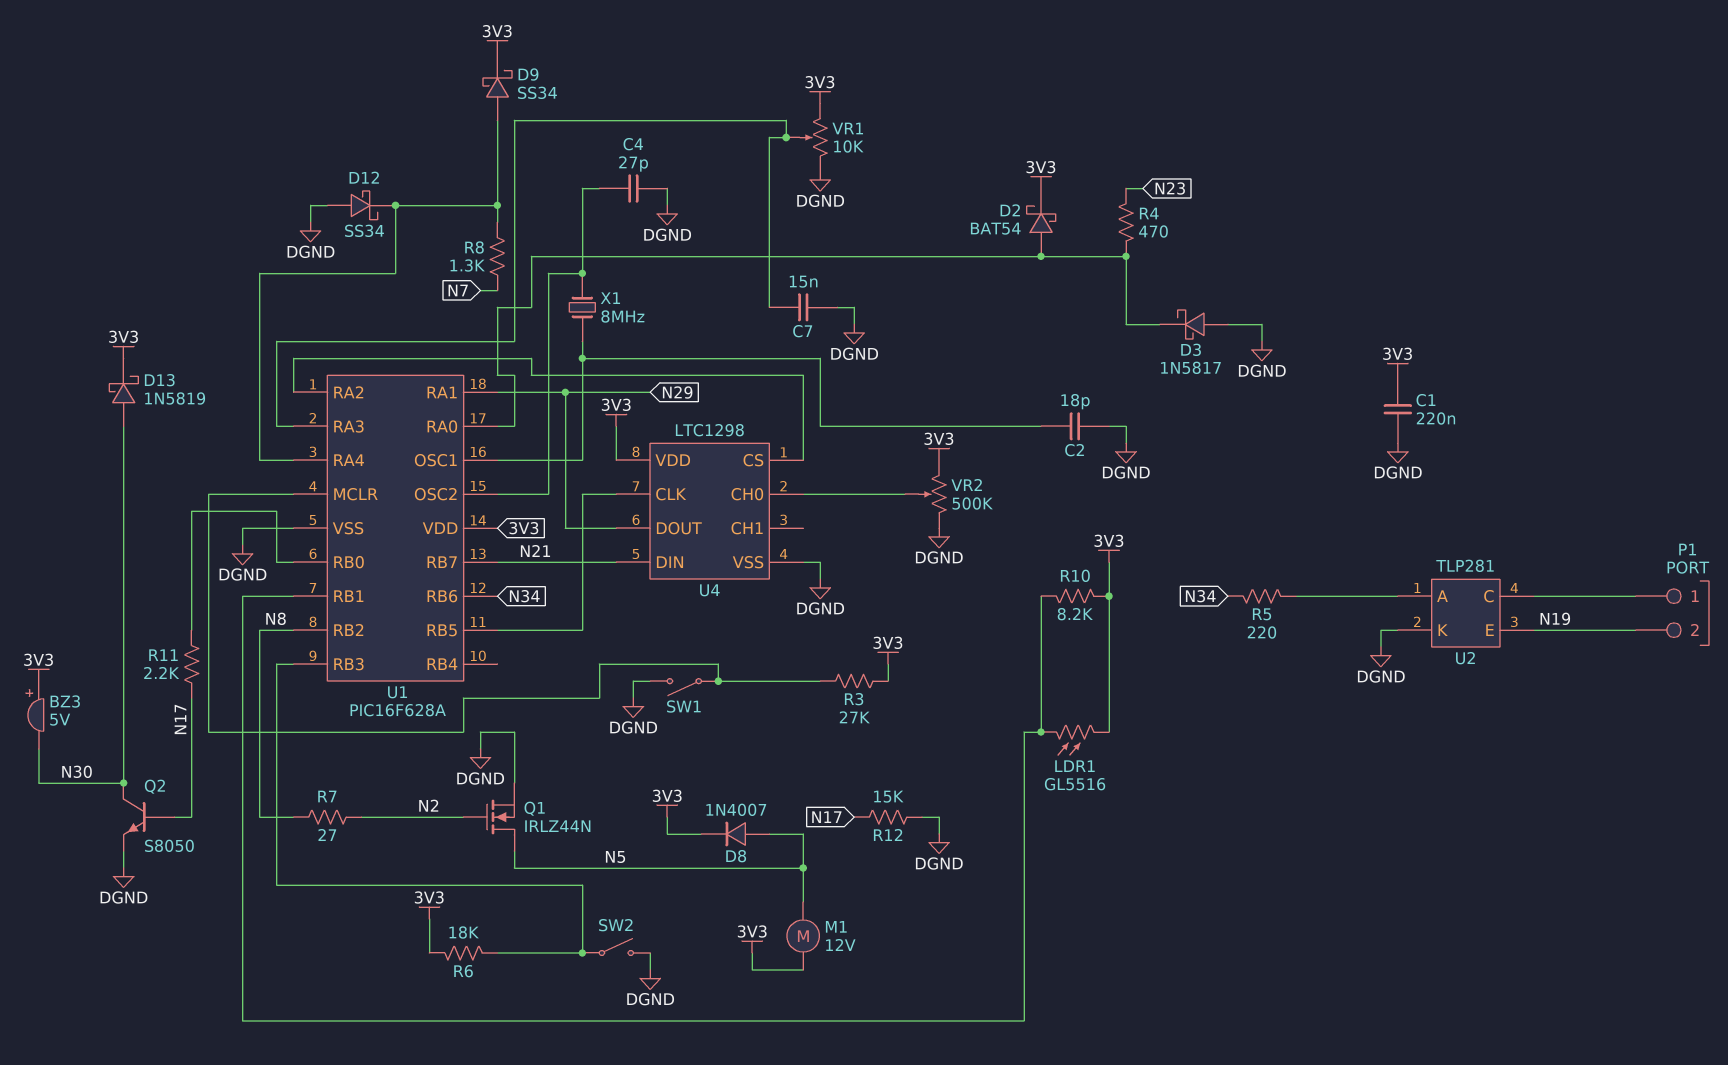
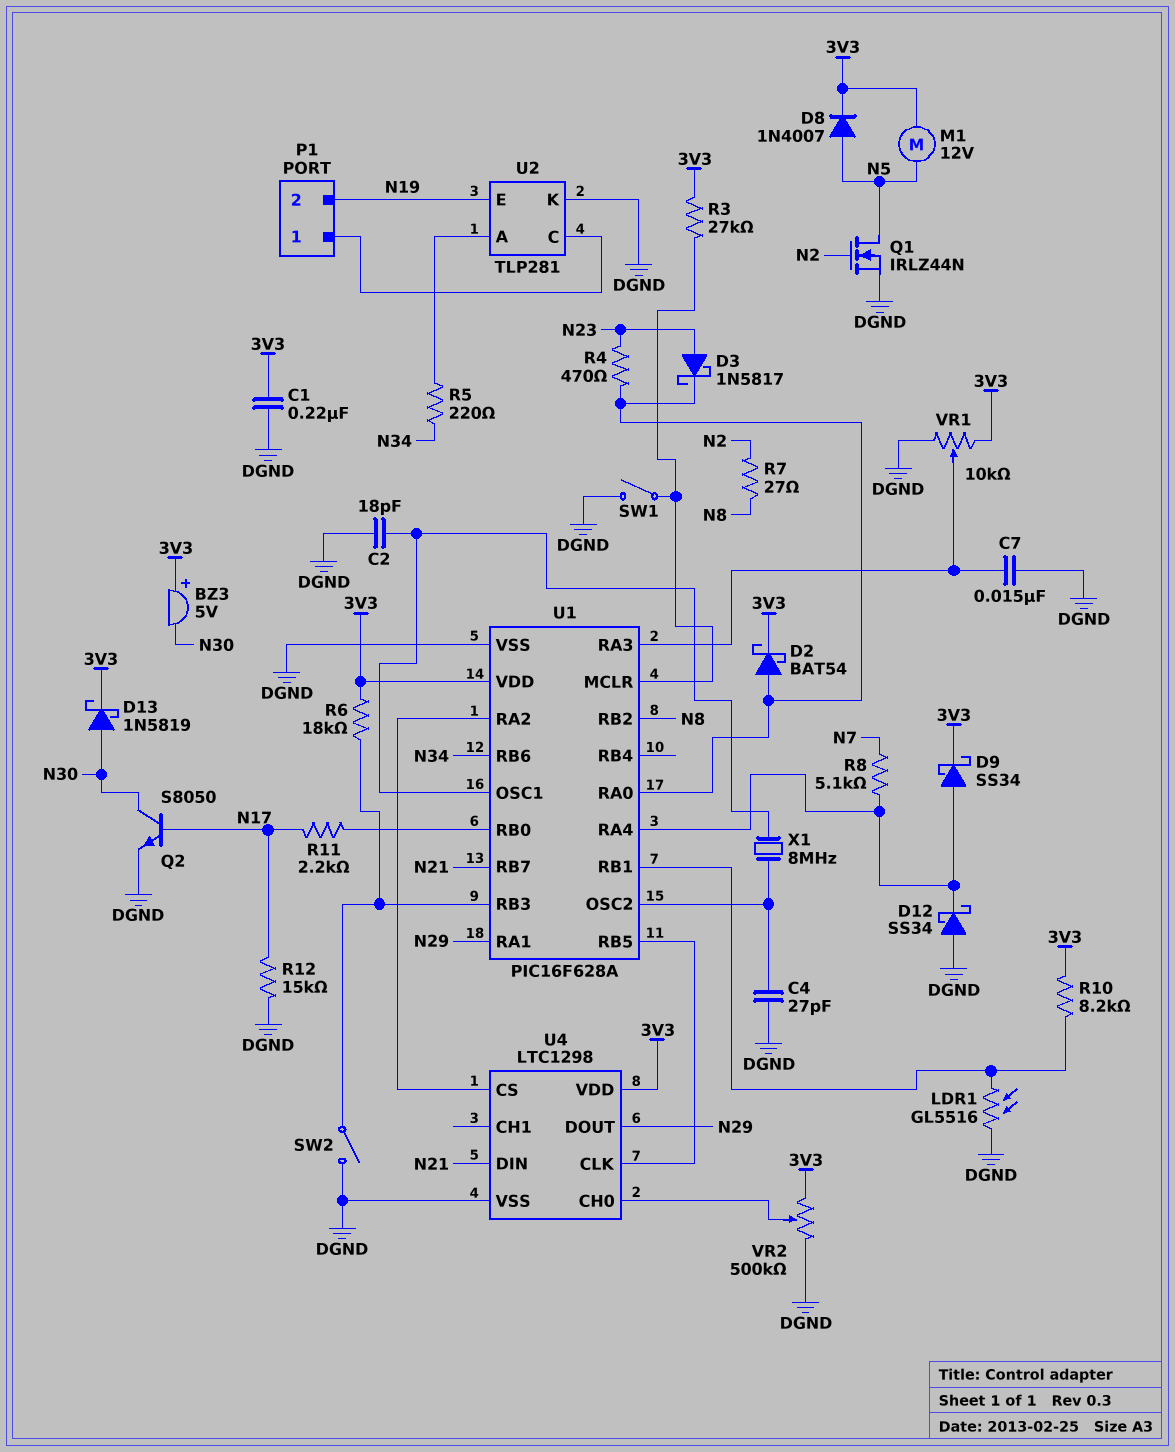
D3: schottky 1N5817 (A DGND, K U1/RA0) -> schottky 1N5817 (A N23, K U1/RA0)
LDR1: GL5516 (3V3, U1/RB1) -> GL5516 (DGND, U1/RB1)
R8: 1.3k (N7, U1/RA4) -> 5.1k (N7, U1/RA4)

